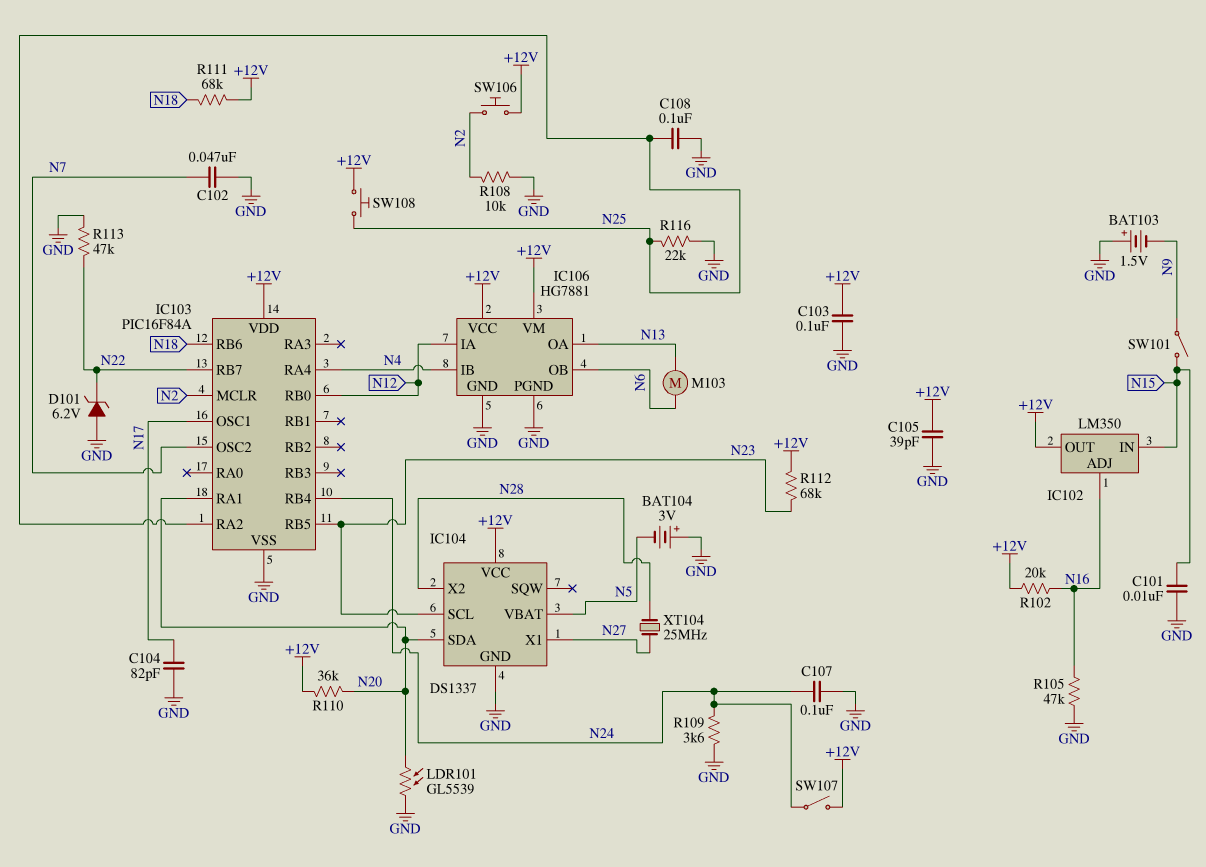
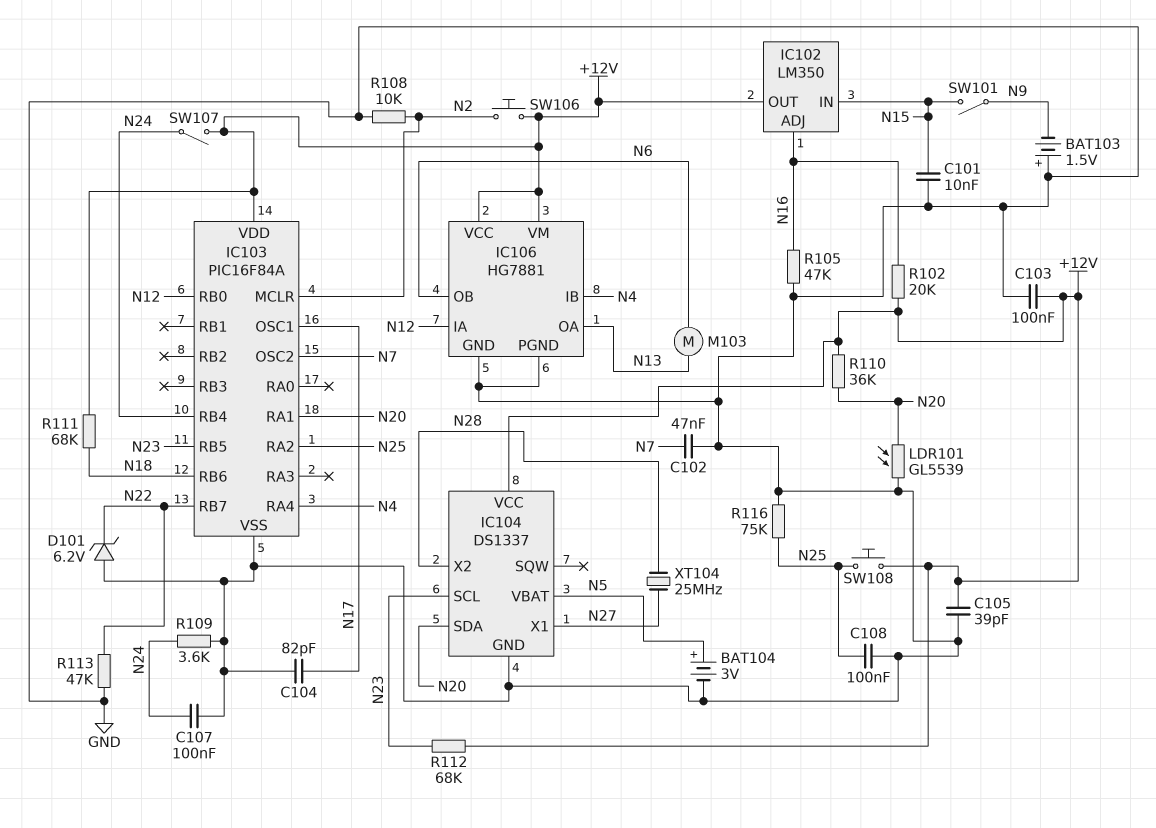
BAT104: 3V (plus GND, minus N5) -> 3V (plus N5, minus GND)
R116: 22k (GND, N25) -> 75k (GND, N25)

